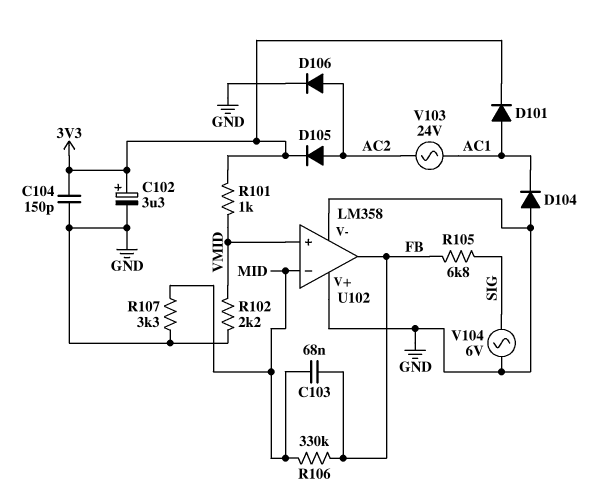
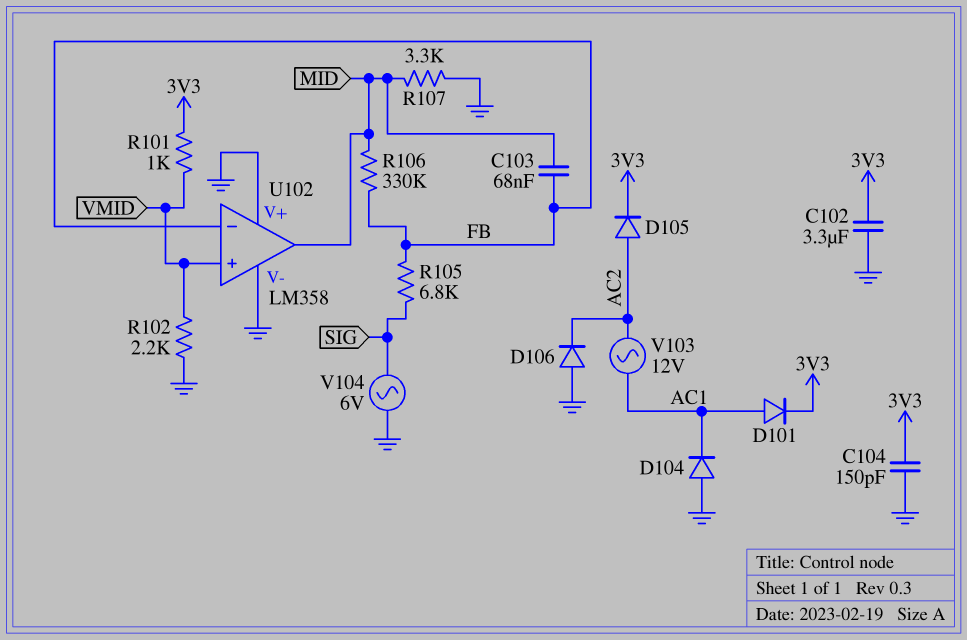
C102: 3.3uF (plus 3V3, minus GND) -> 3.3uF (3V3, GND)
D106: diode (A AC2, K GND) -> diode (A GND, K AC2)
U102 pin in-: MID -> FB
U102 pin out: FB -> MID
V103: AC 24V (AC1, AC2) -> AC 12V (AC1, AC2)

